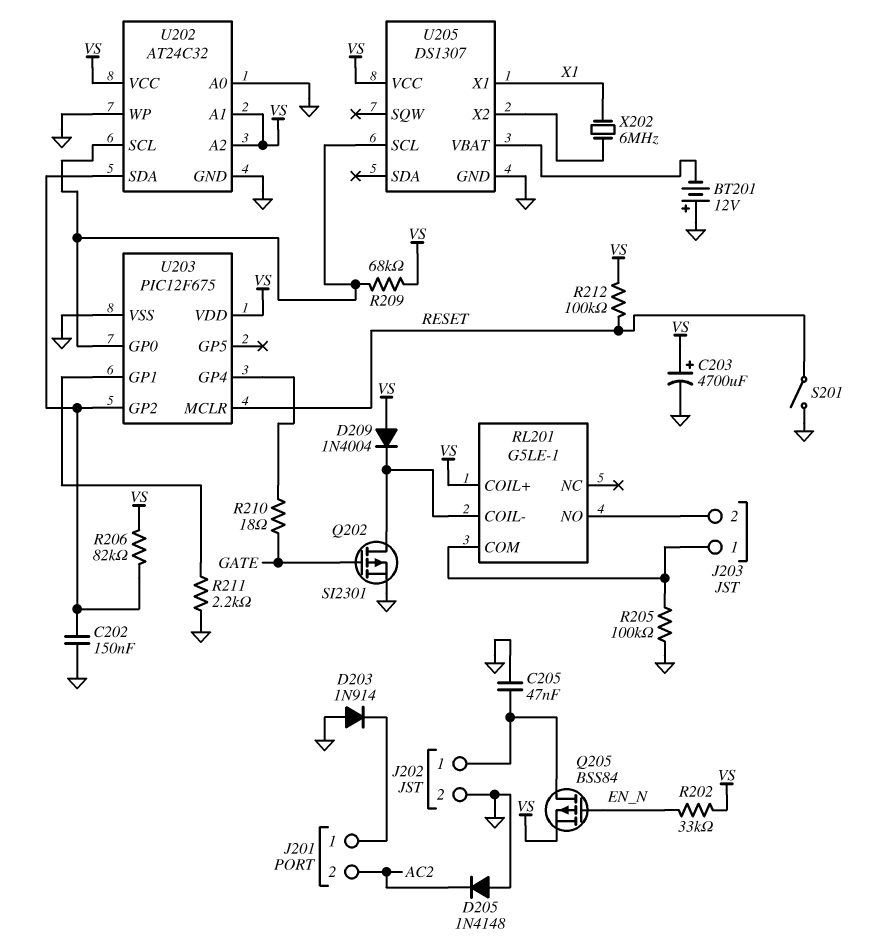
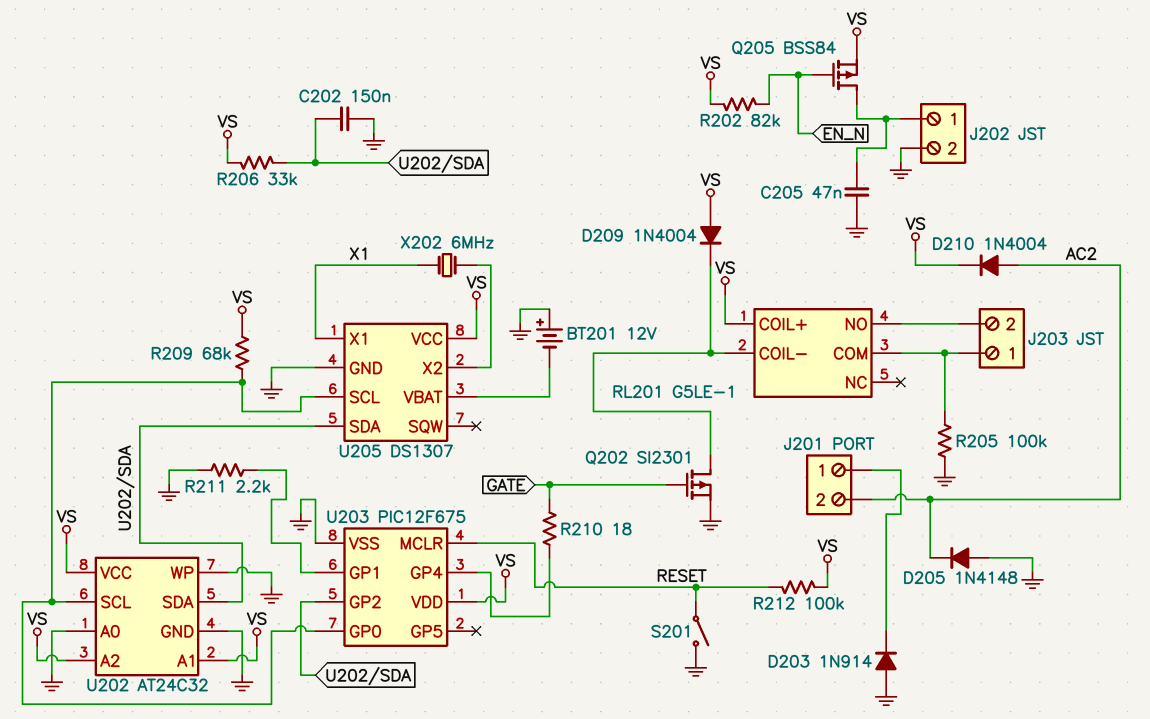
C203: 4700uF (plus VS, minus GND) -> none
D210: none -> diode 1N4004 (A AC2, K VS)
R202: 33k (EN_N, VS) -> 82k (EN_N, VS)
R206: 82k (U202/SDA, VS) -> 33k (U202/SDA, VS)
U205 pin SDA: none -> U202/SDA

